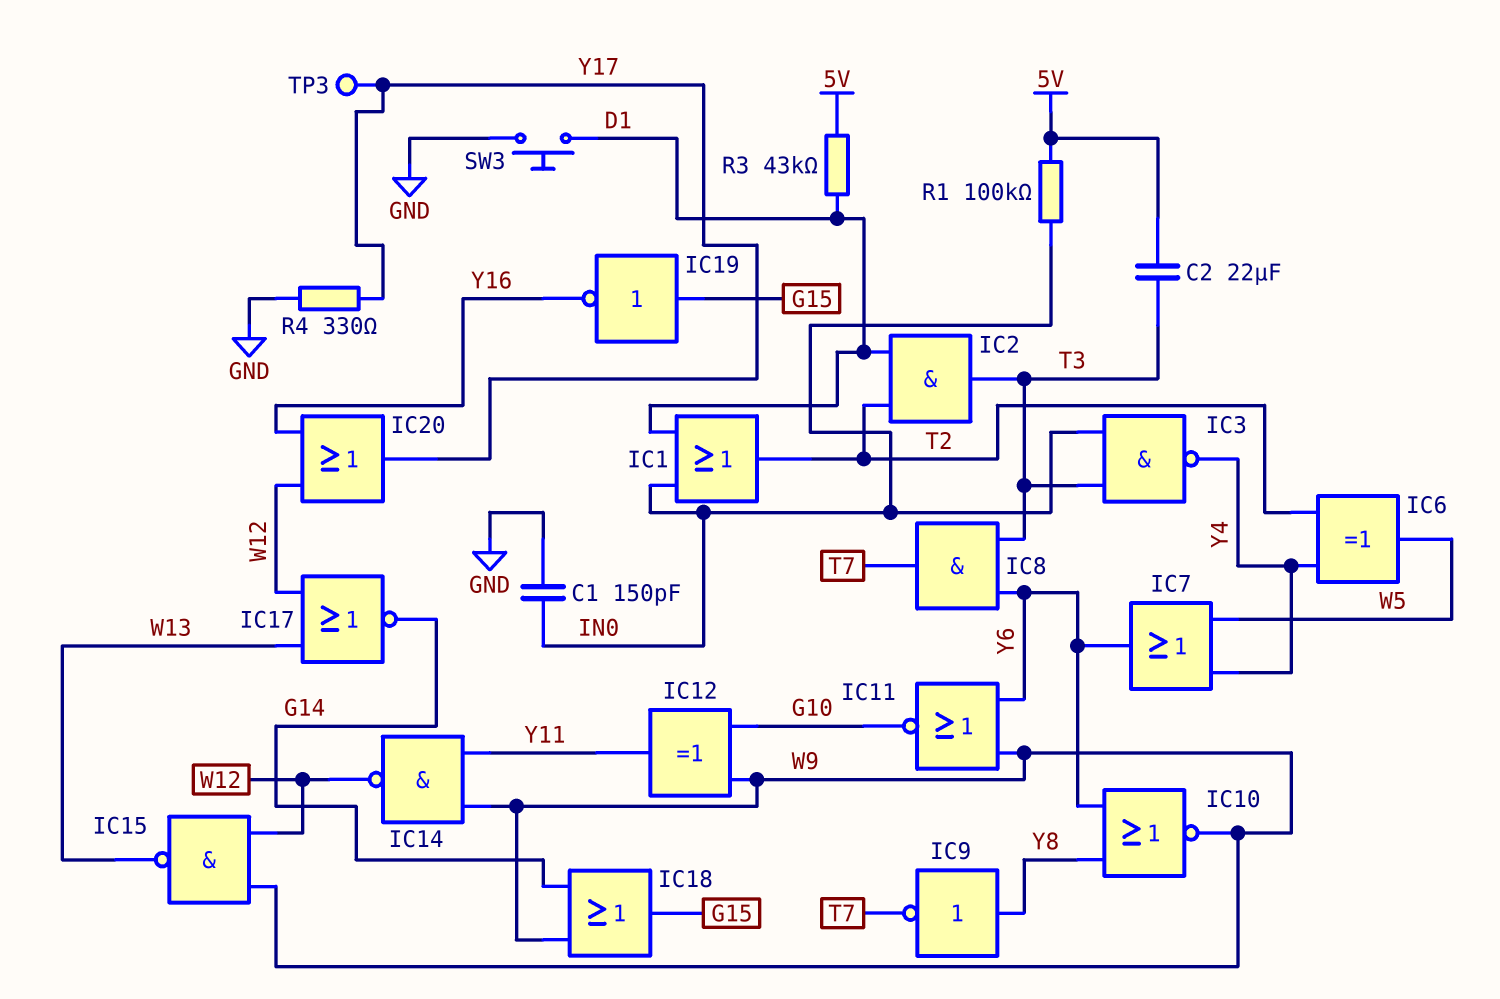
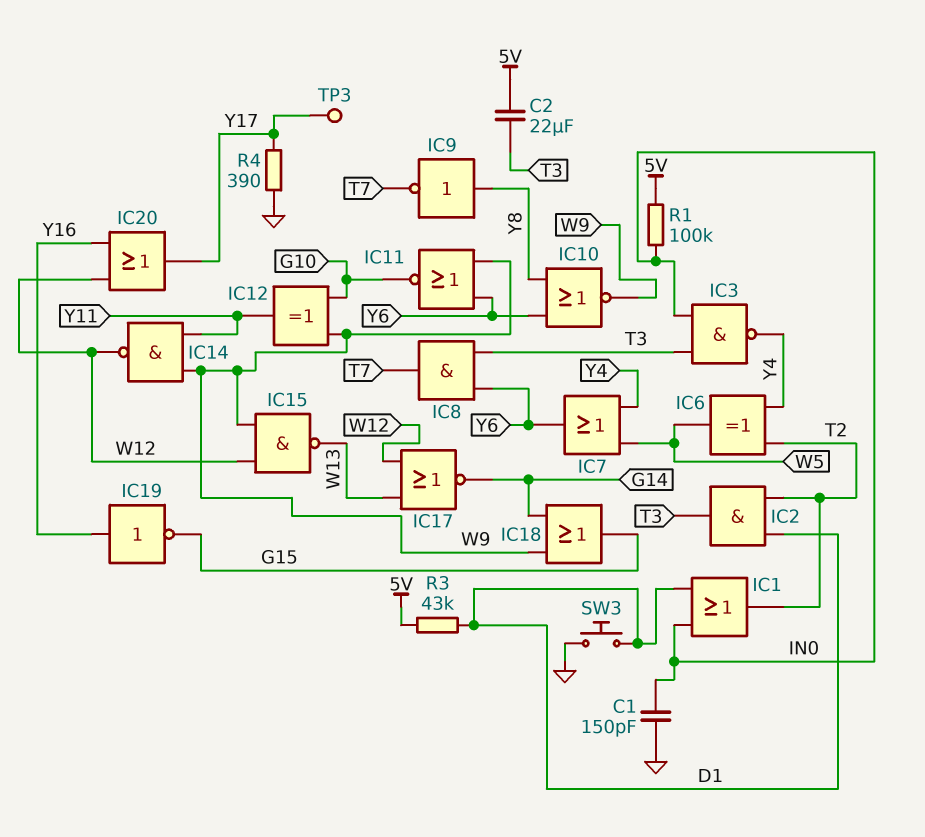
IC19: NOT (in G15, out Y16) -> NOT (in Y16, out G15)
R4: 330 (GND, Y17) -> 390 (GND, Y17)

